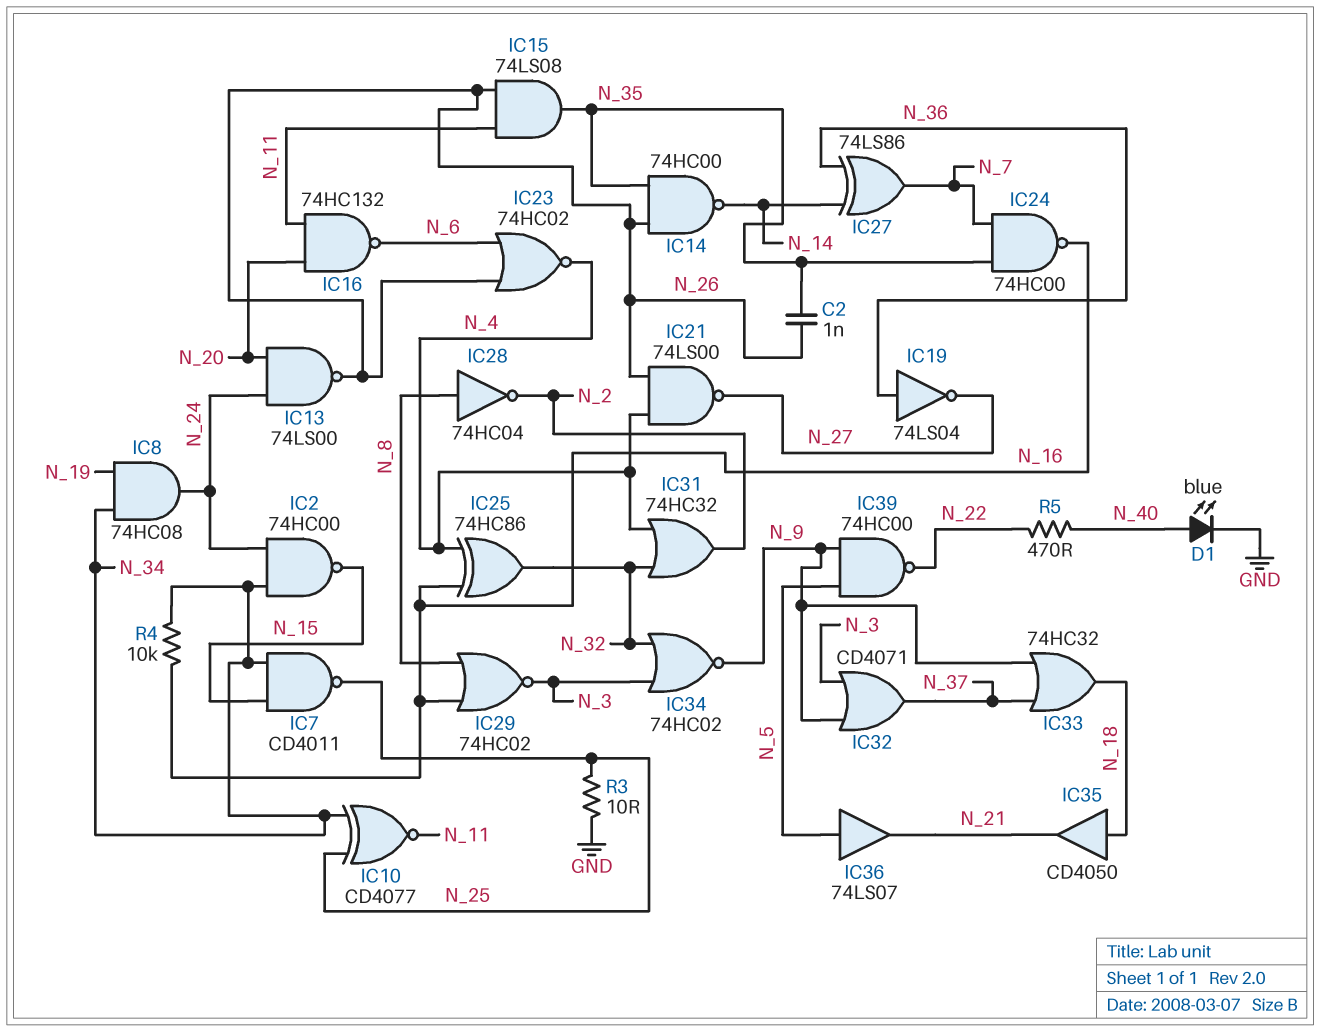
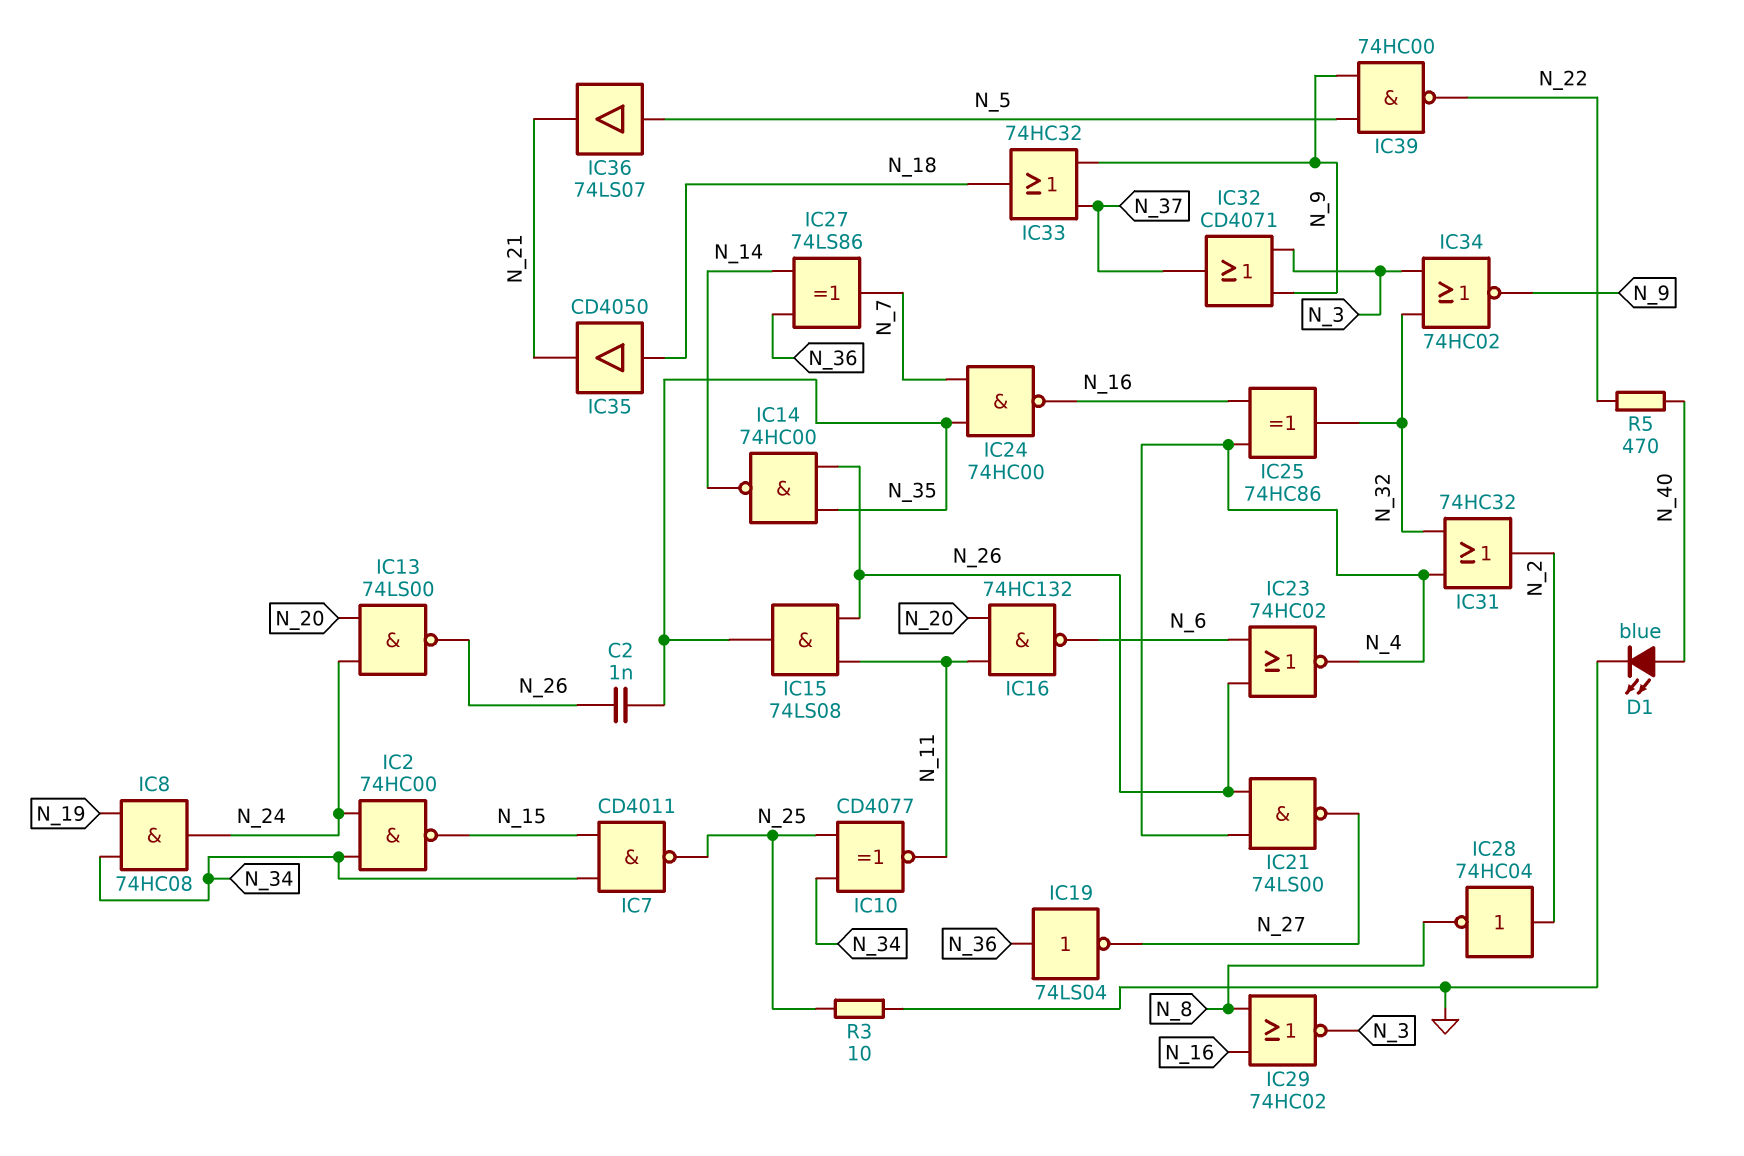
IC28: NOT 74HC04 (in N_8, out N_2) -> NOT 74HC04 (in N_2, out N_8)
R4: 10k (N_16, N_34) -> none

